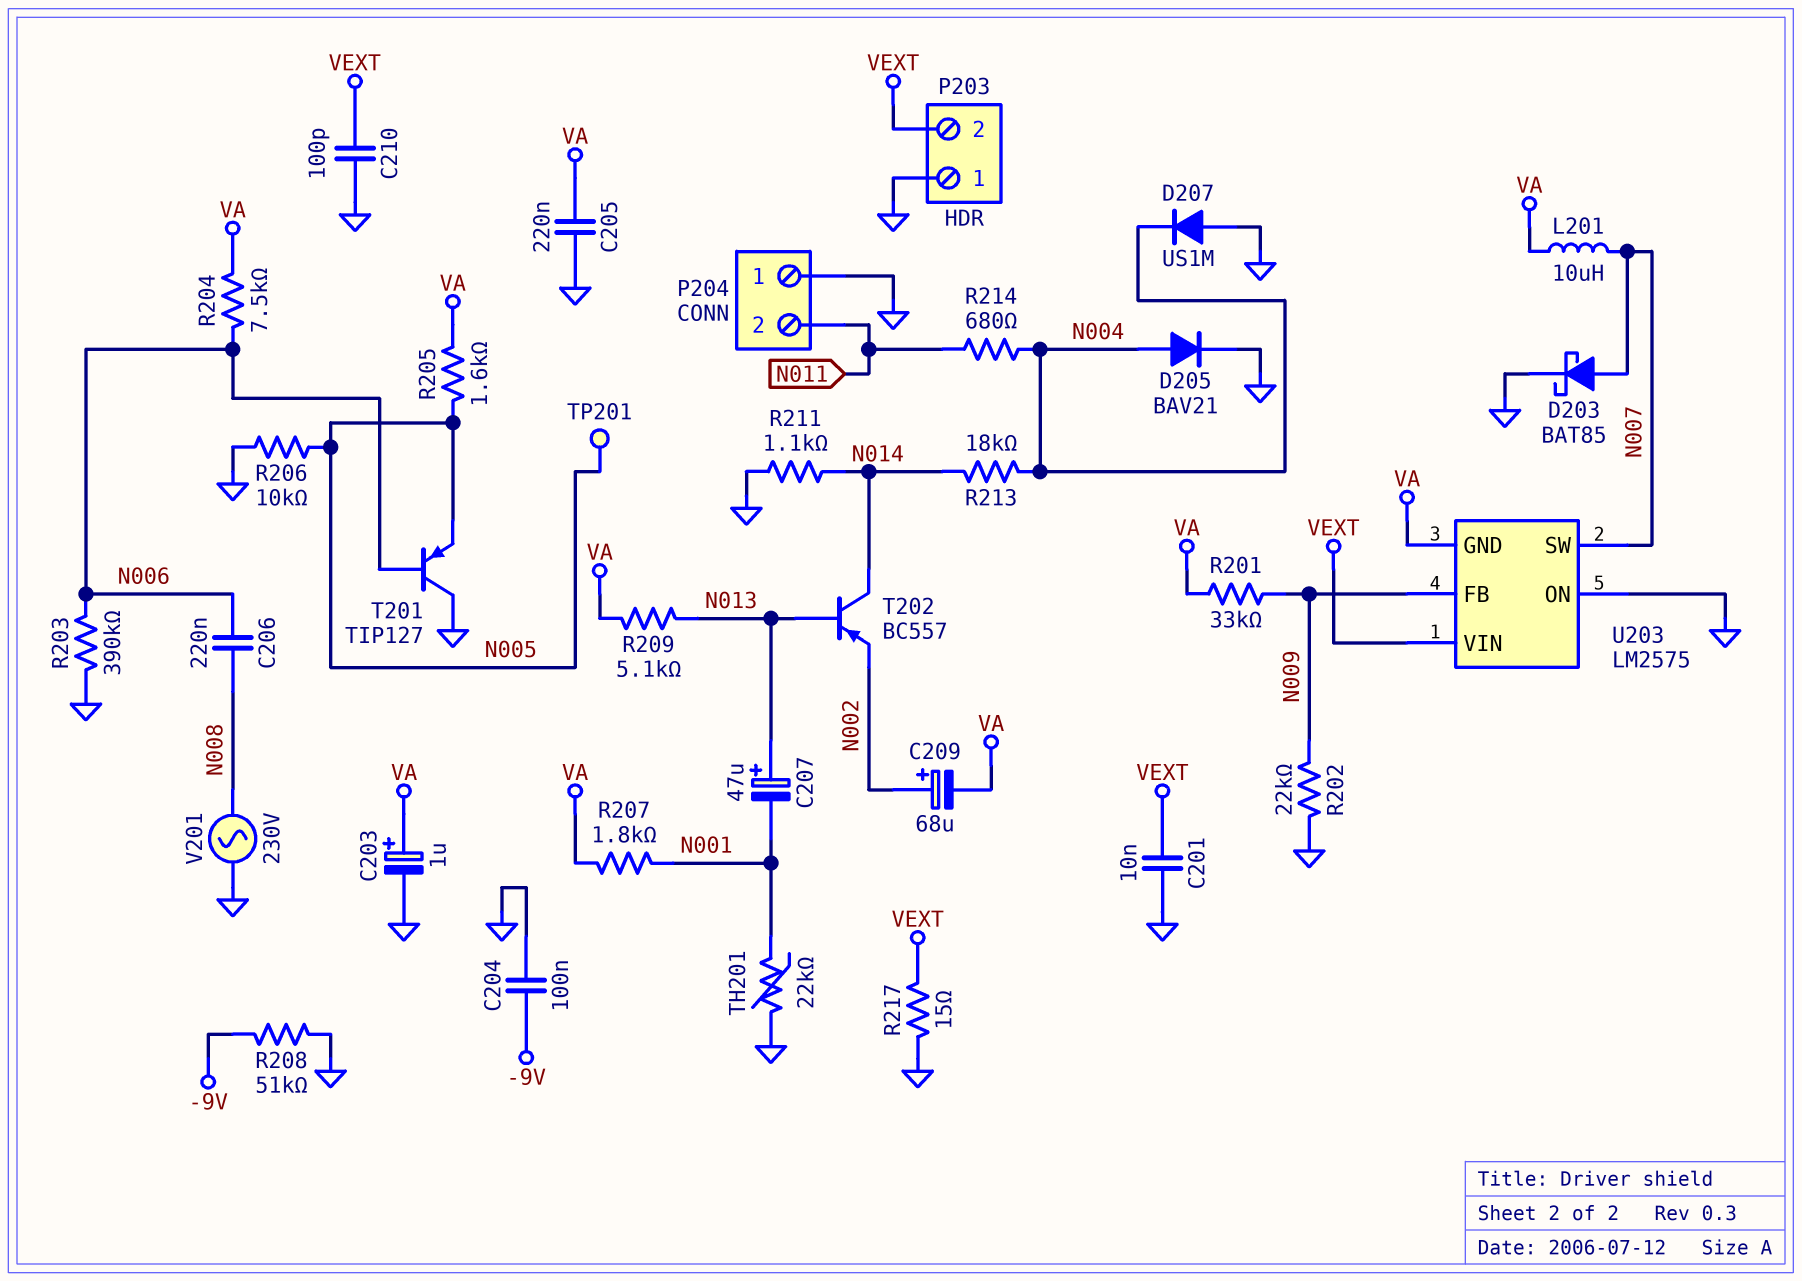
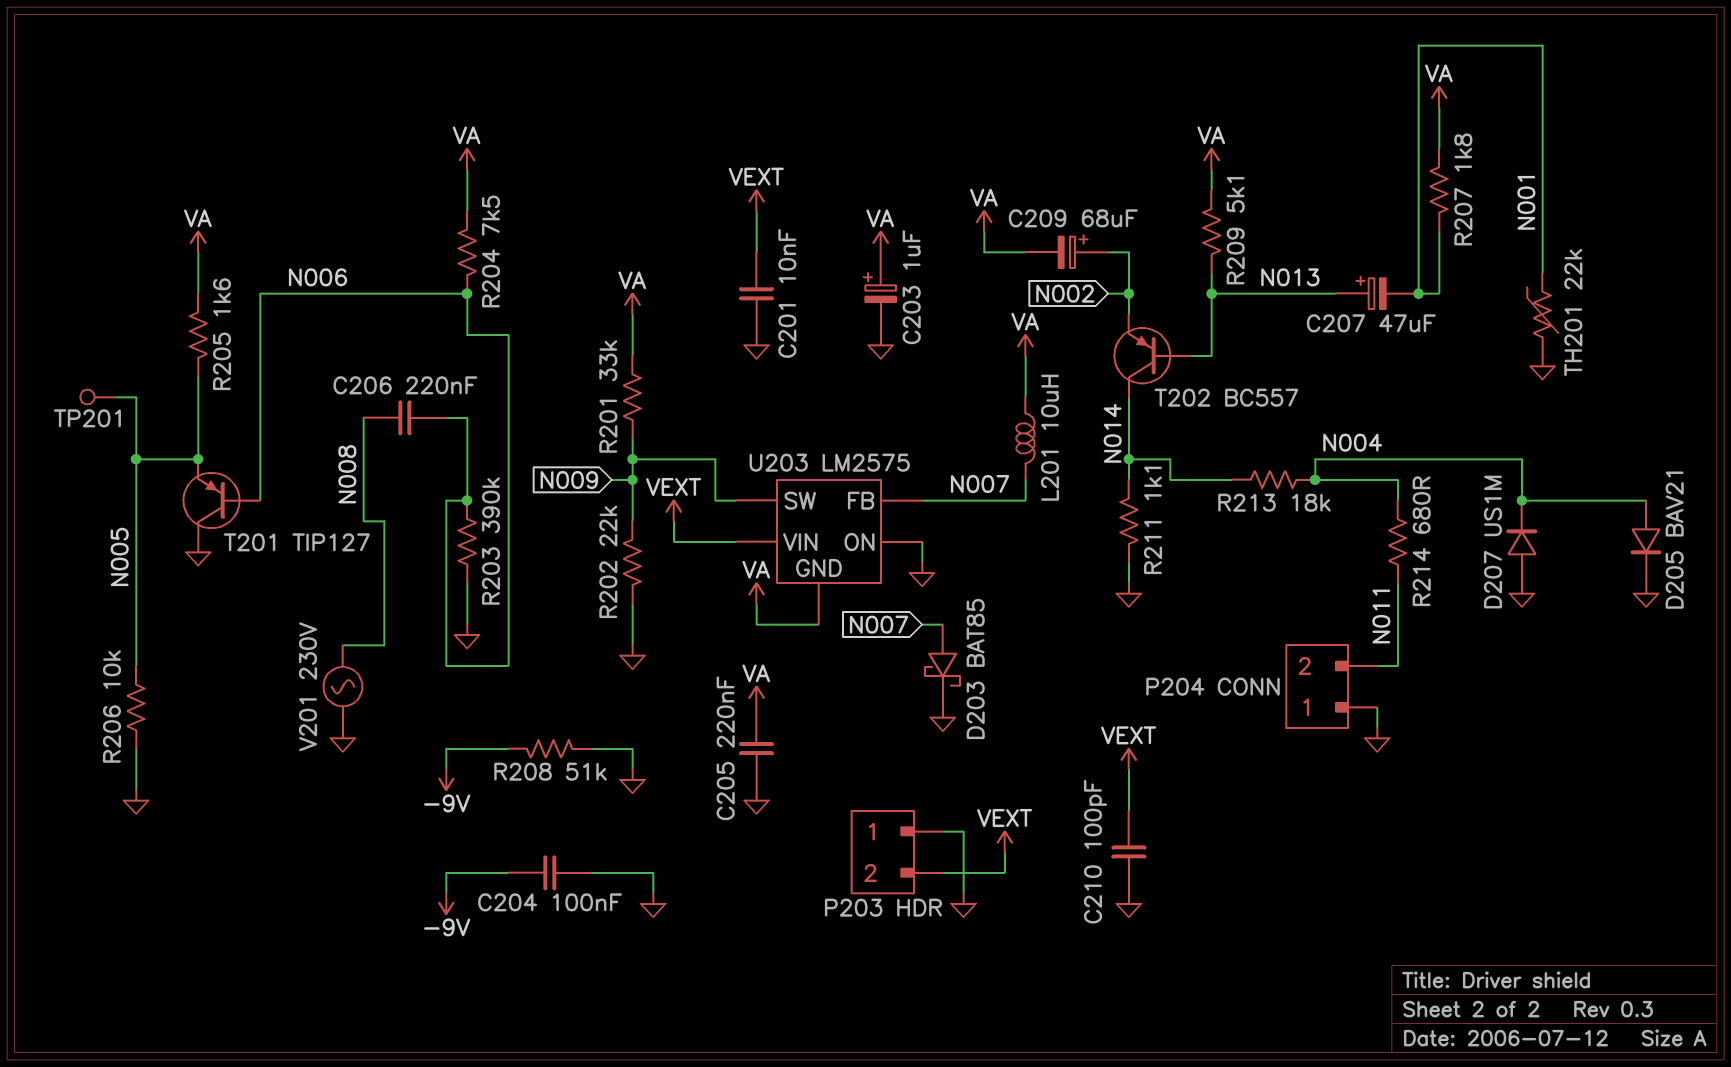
R217: 15 (GND, VEXT) -> none
U203 pin FB: N009 -> N007
U203 pin SW: N007 -> N009

